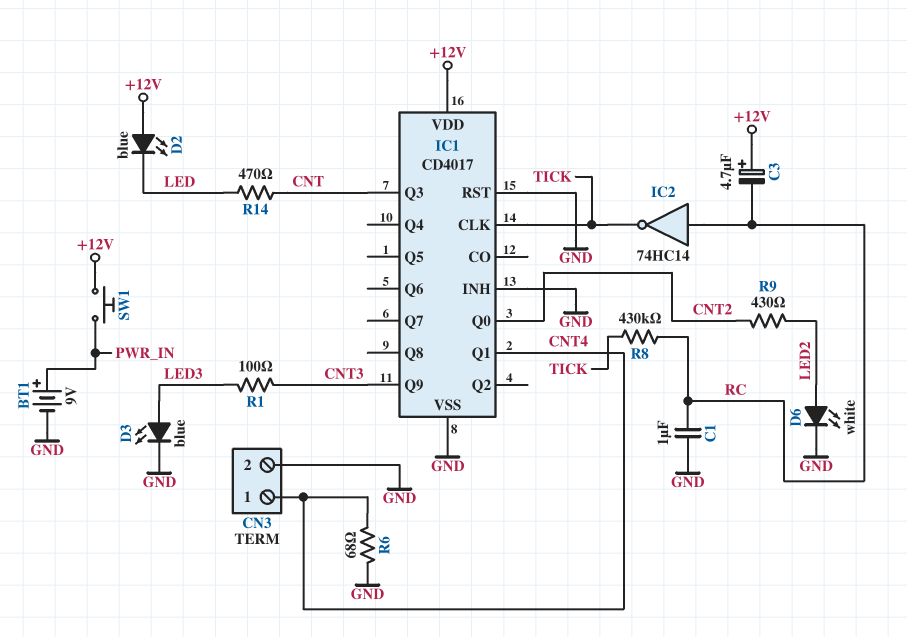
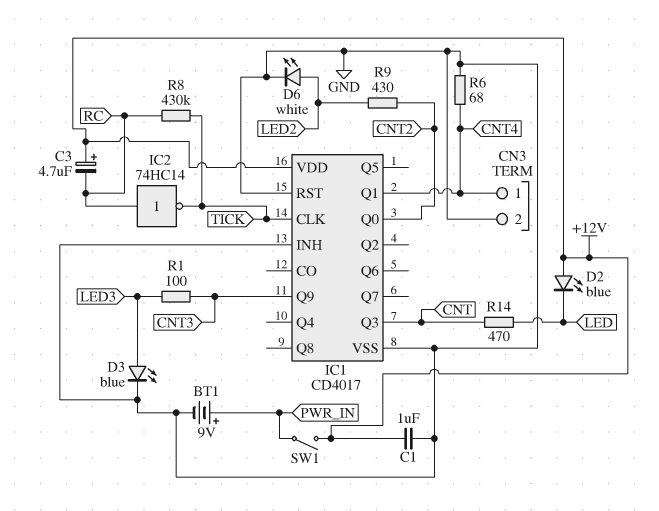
C1: 1uF (GND, RC) -> 1uF (+12V, GND)
SW1: button (+12V, PWR_IN) -> switch (+12V, PWR_IN)

